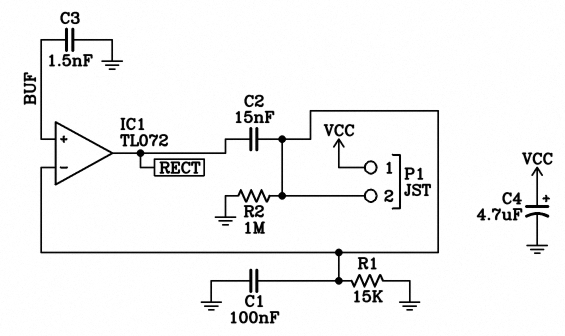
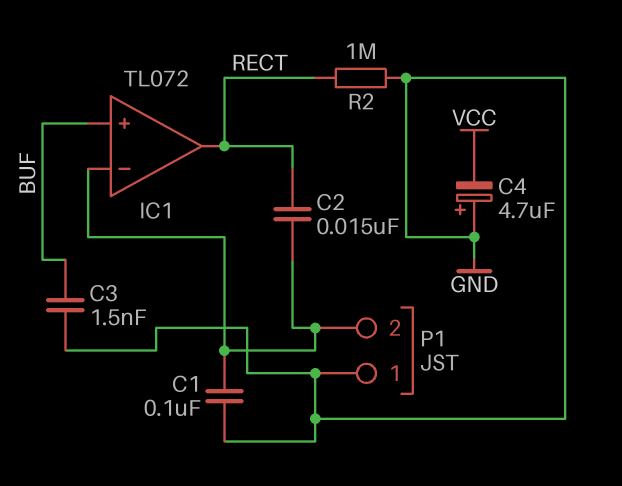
C4: 4.7uF (plus VCC, minus GND) -> 4.7uF (plus GND, minus VCC)
P1 pin 1: VCC -> GND
R1: 15k (GND, IC1/in-) -> none
R2: 1M (GND, IC1/in-) -> 1M (GND, RECT)

